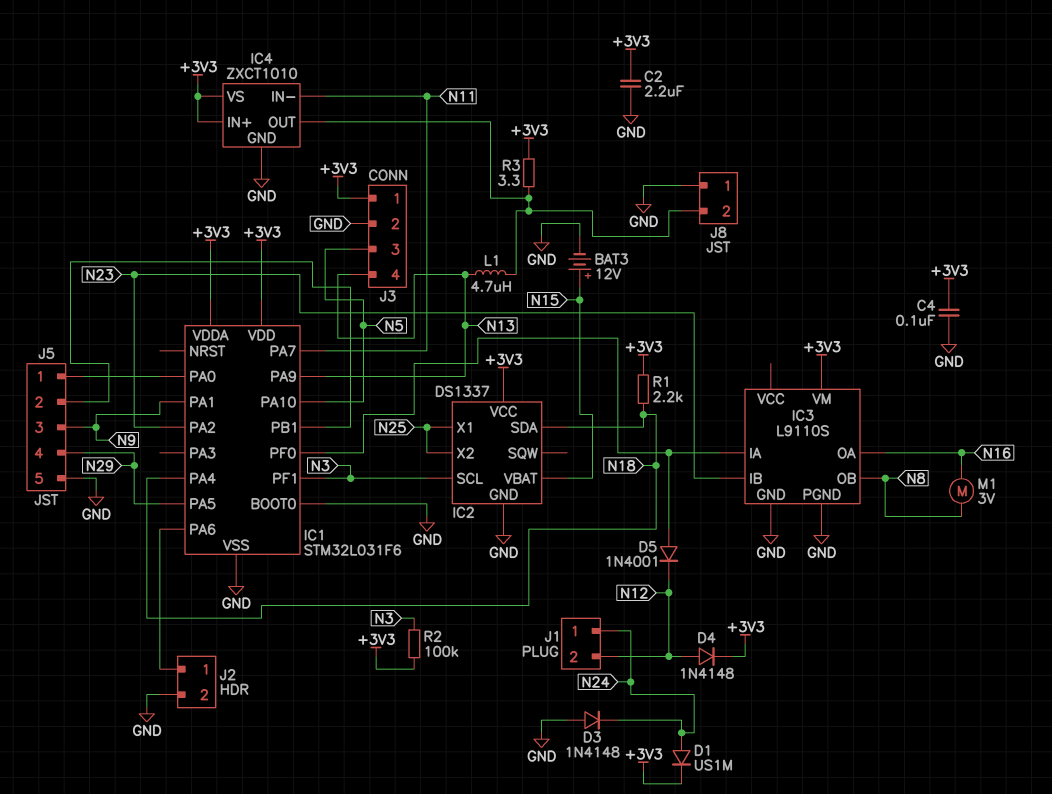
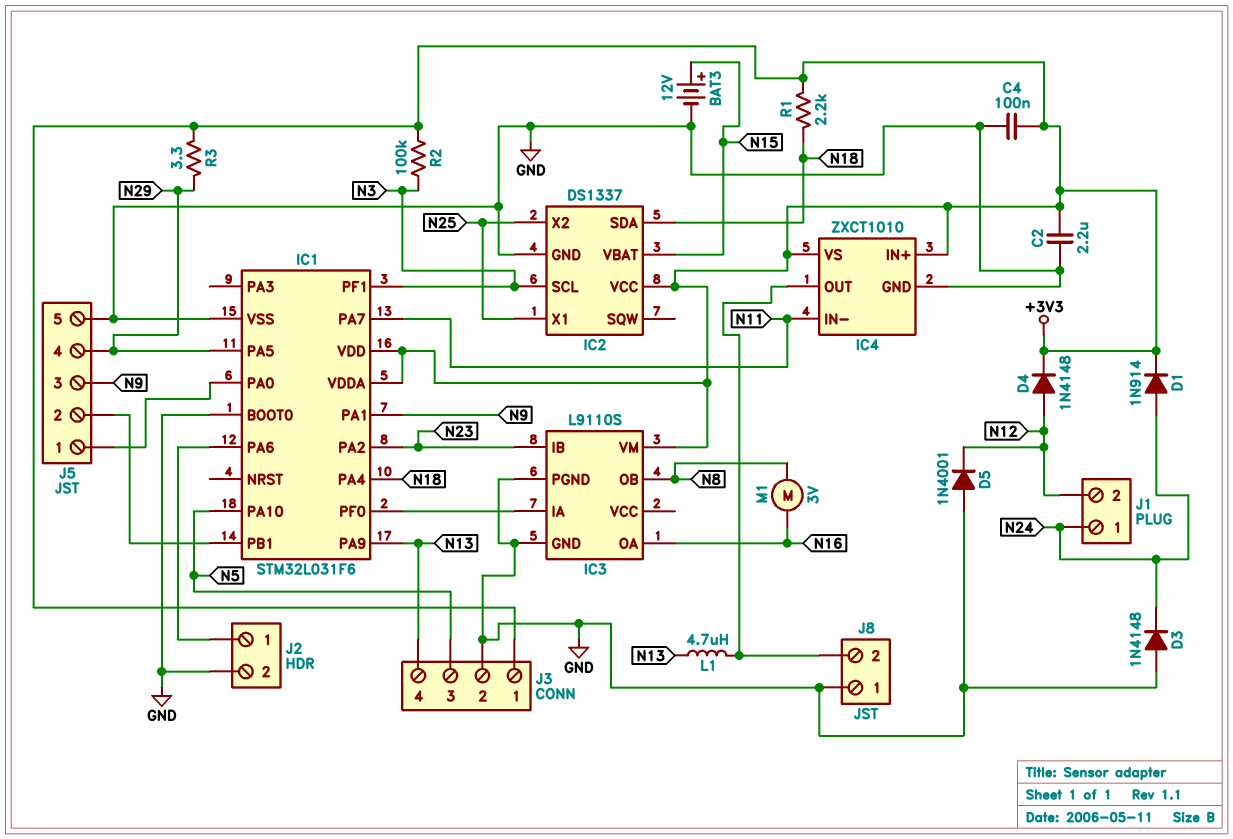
D1: diode US1M (A N24, K +3V3) -> diode 1N914 (A N24, K +3V3)
D5: diode 1N4001 (A IC1/PF0, K N12) -> diode 1N4001 (A GND, K N12)
R3: 3.3 (+3V3, IC4/OUT) -> 3.3 (+3V3, N29)

